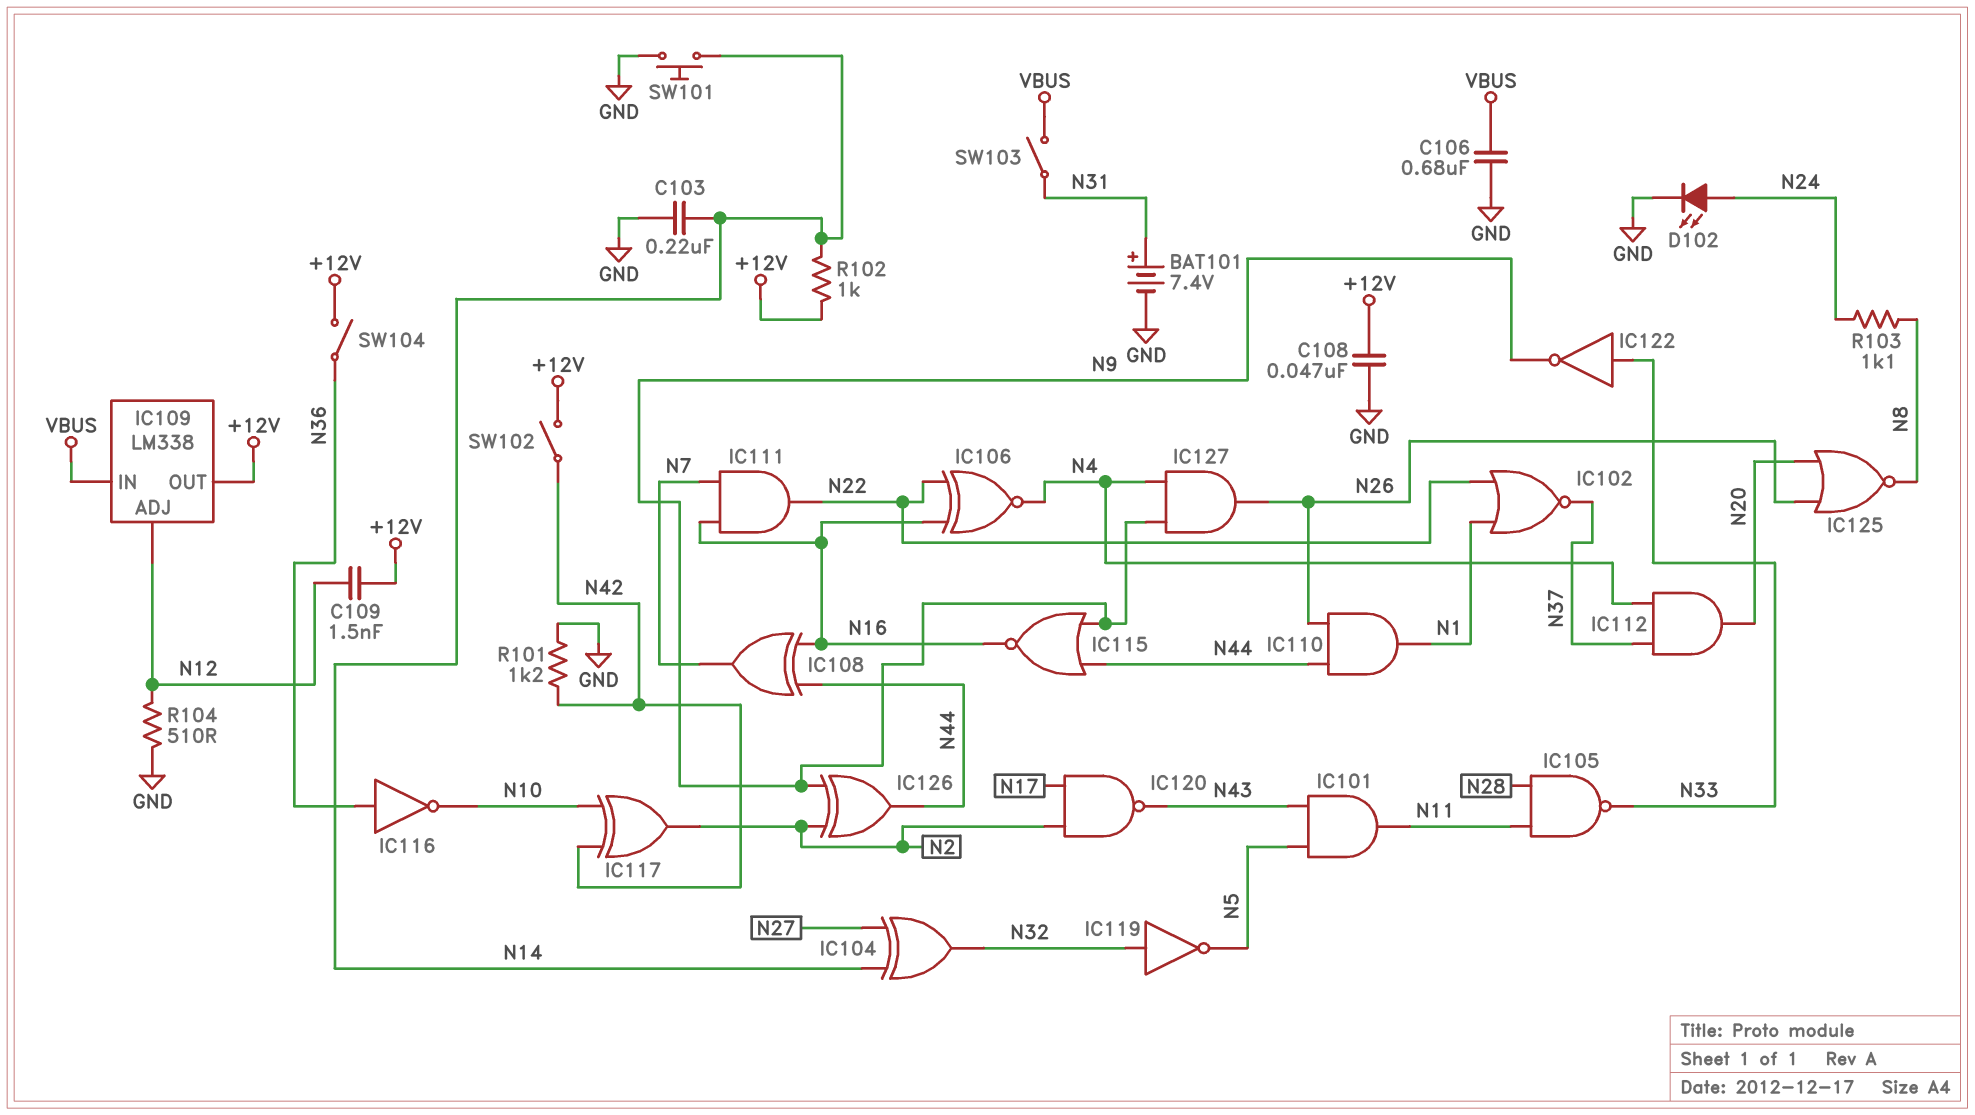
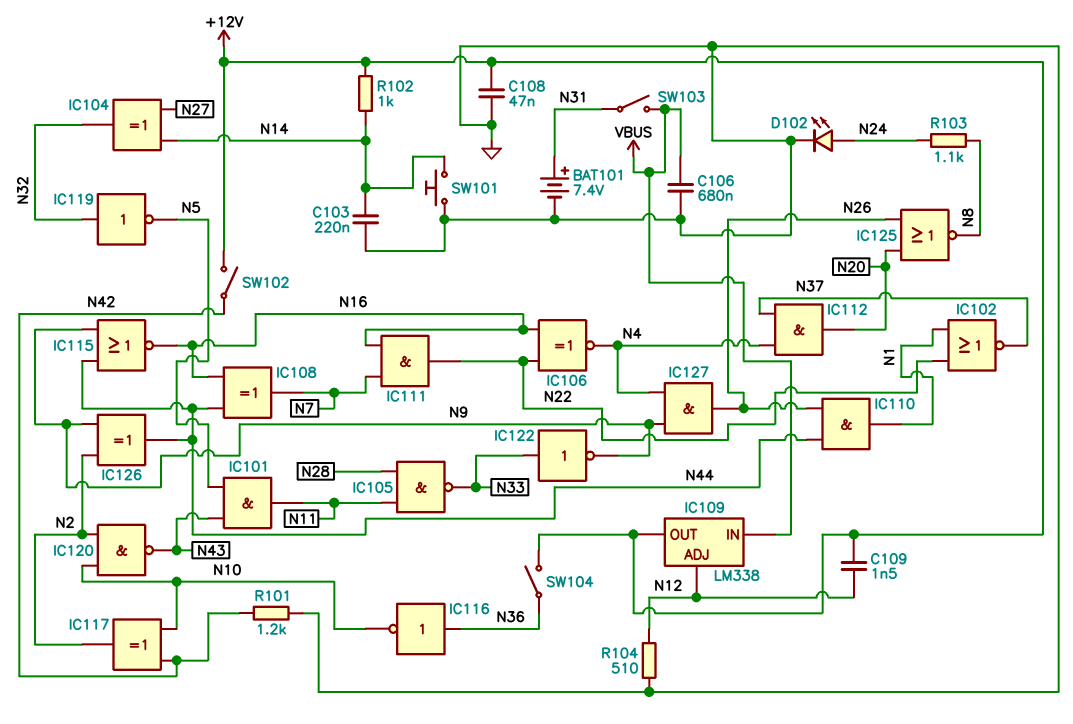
IC120: NAND (in N2, in N17, out N43) -> NAND (in N2, in N10, out N43)

